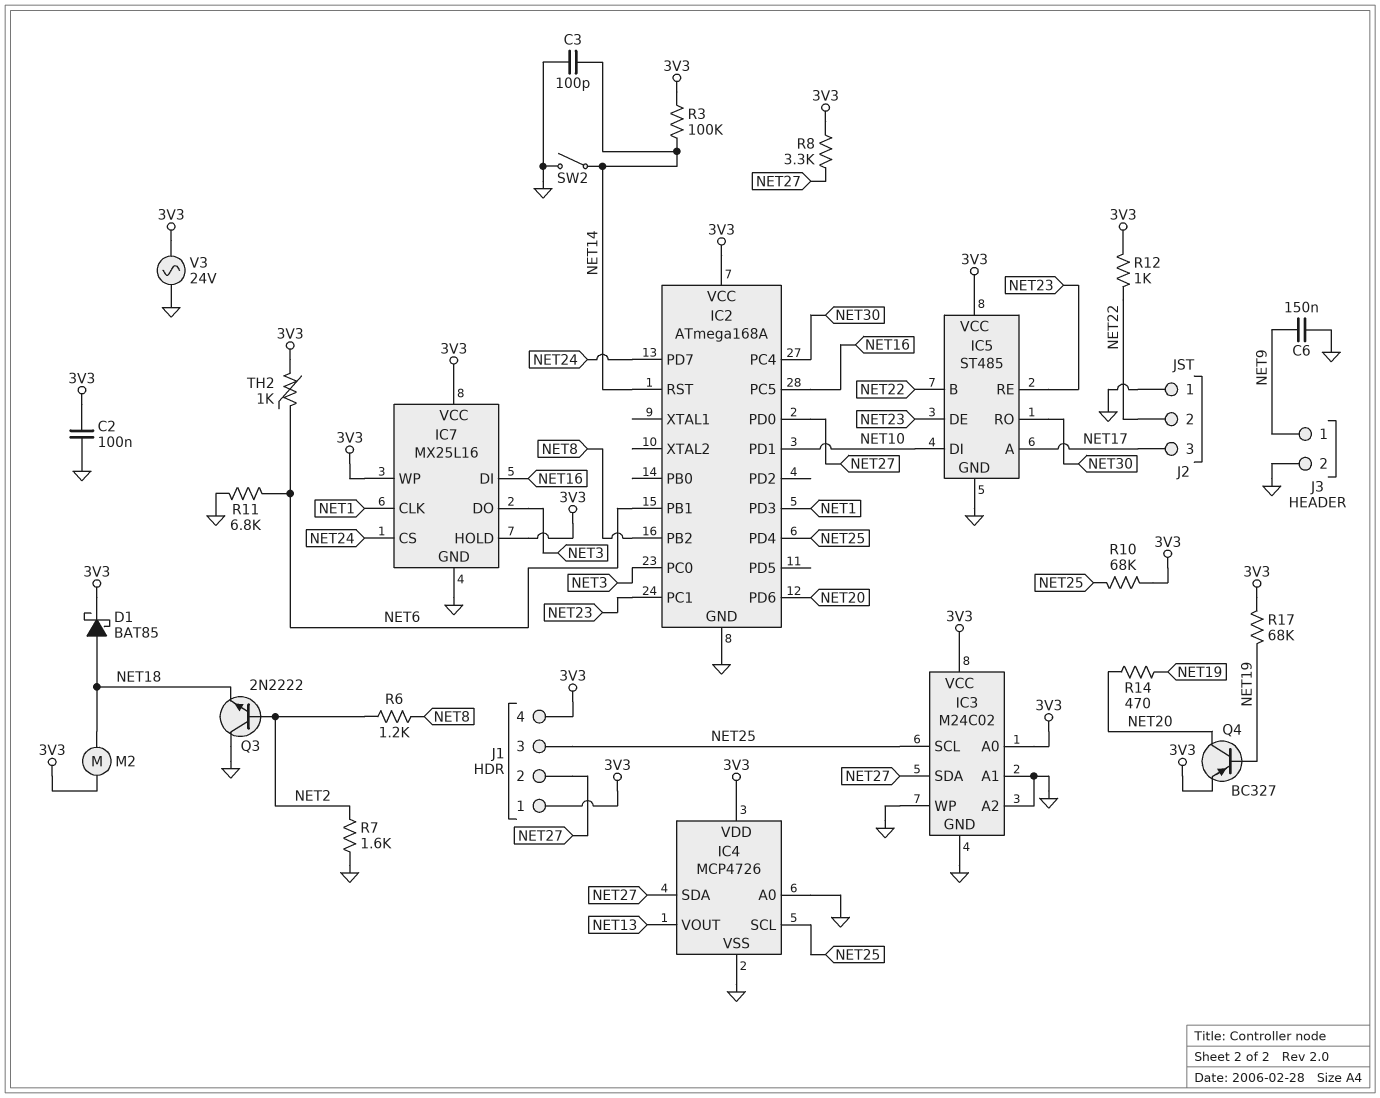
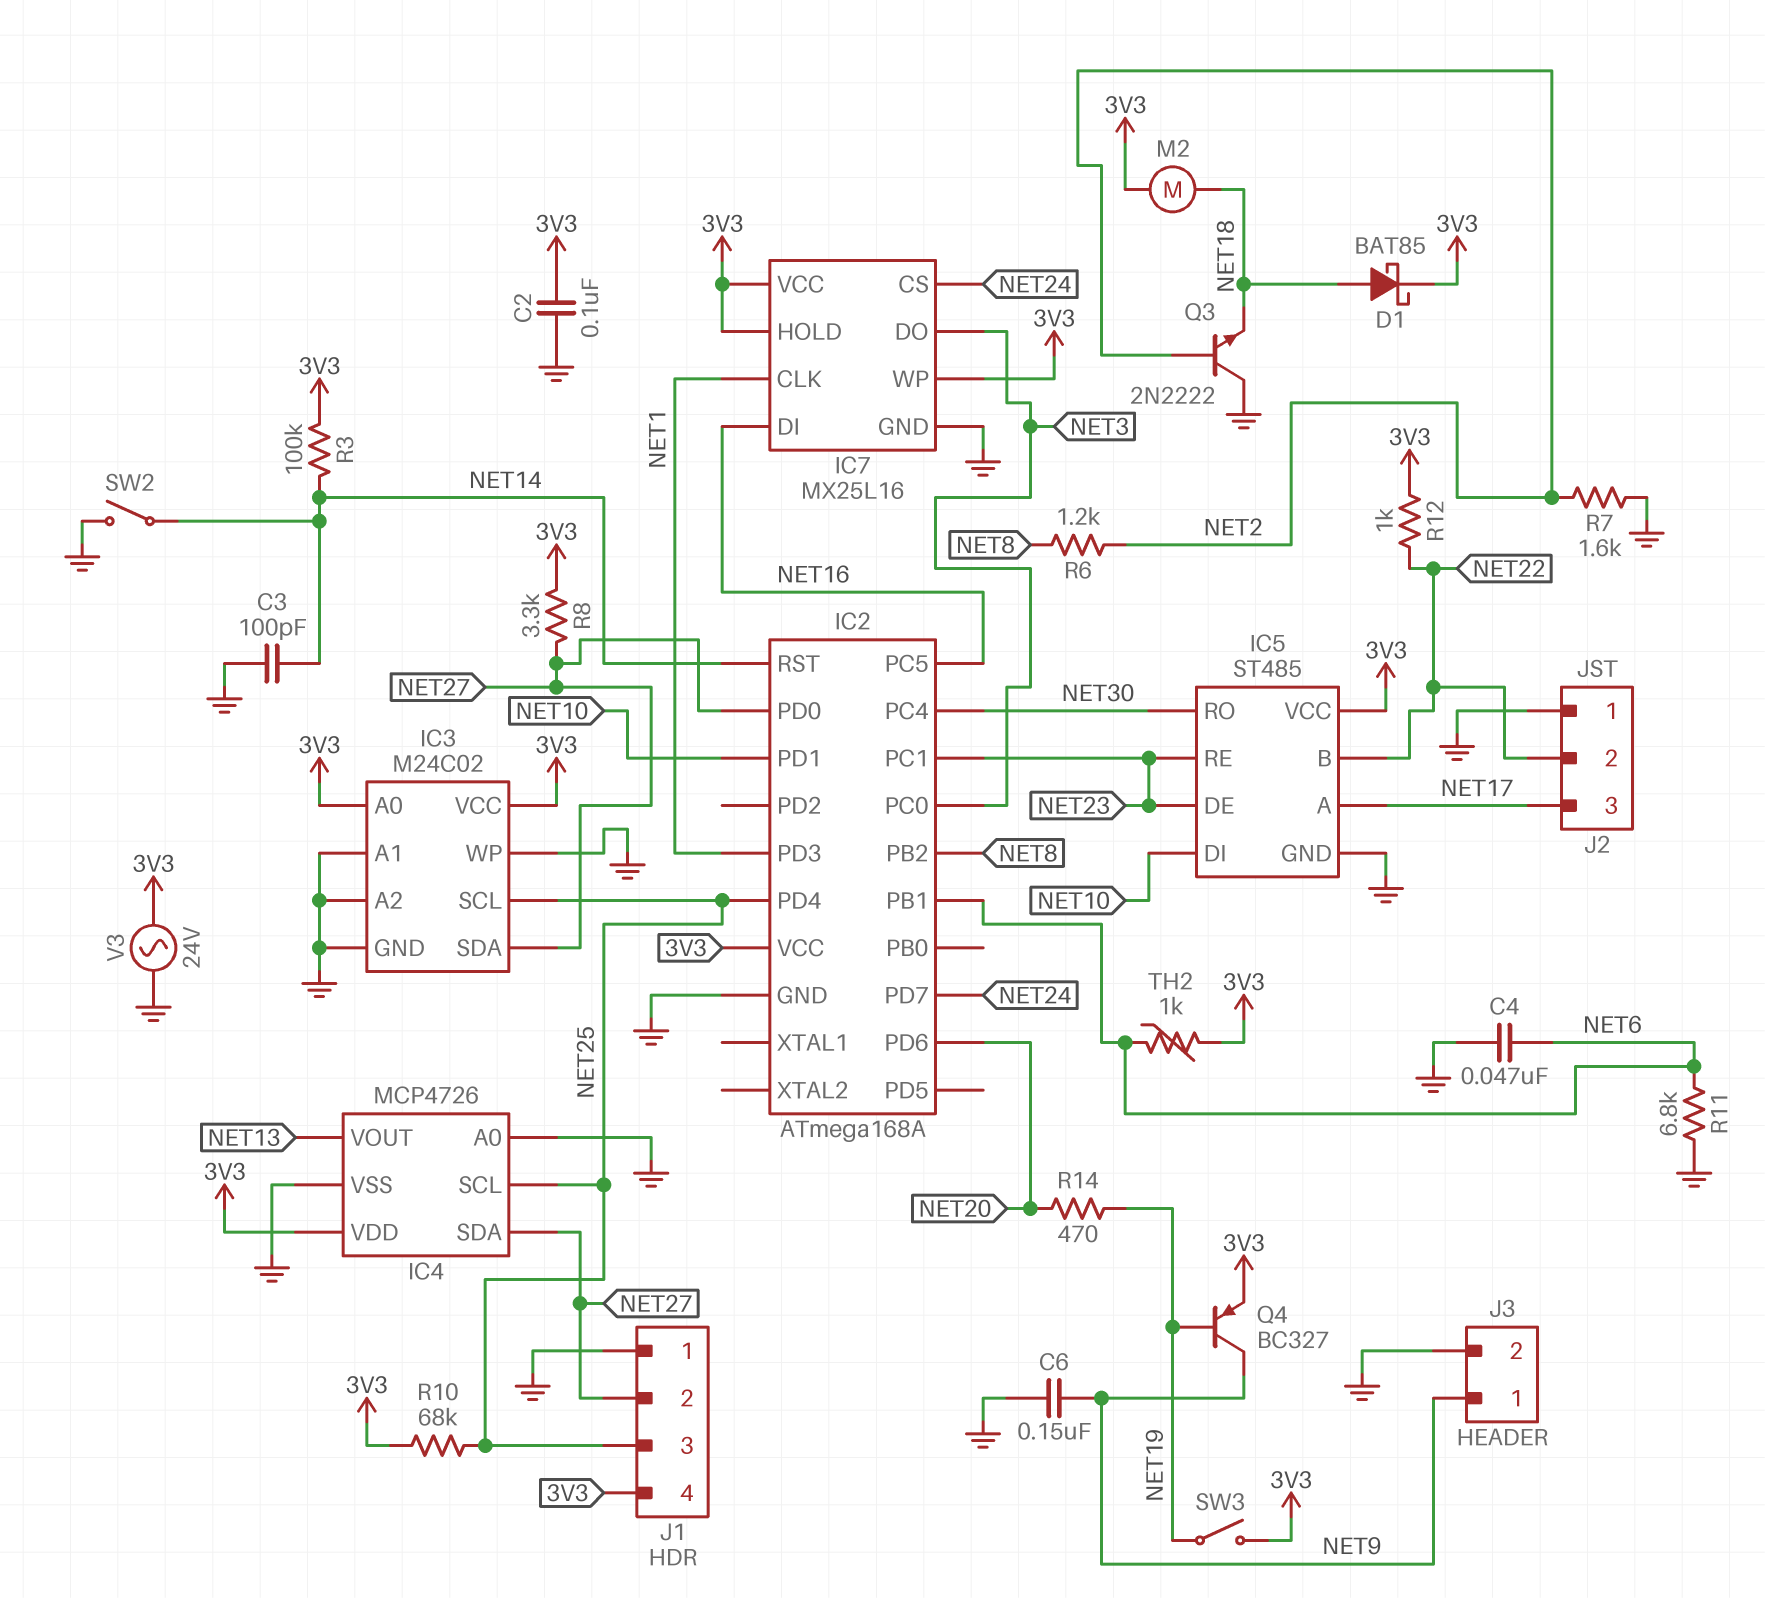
C4: none -> 47nF (GND, NET6)
J1 pin 1: 3V3 -> GND
Q4: PNP BC327 (B NET19, C NET20, E 3V3) -> PNP BC327 (B NET19, C NET9, E 3V3)
R17: 68k (3V3, NET19) -> none
SW3: none -> switch (3V3, NET19)

